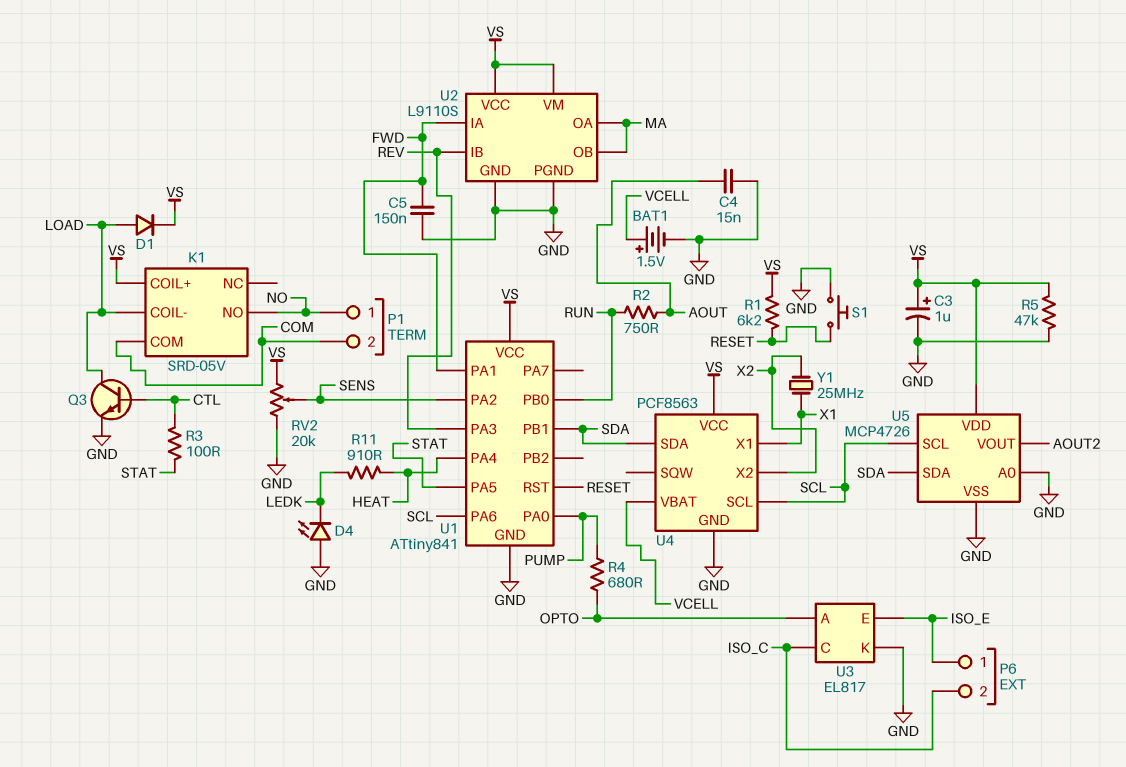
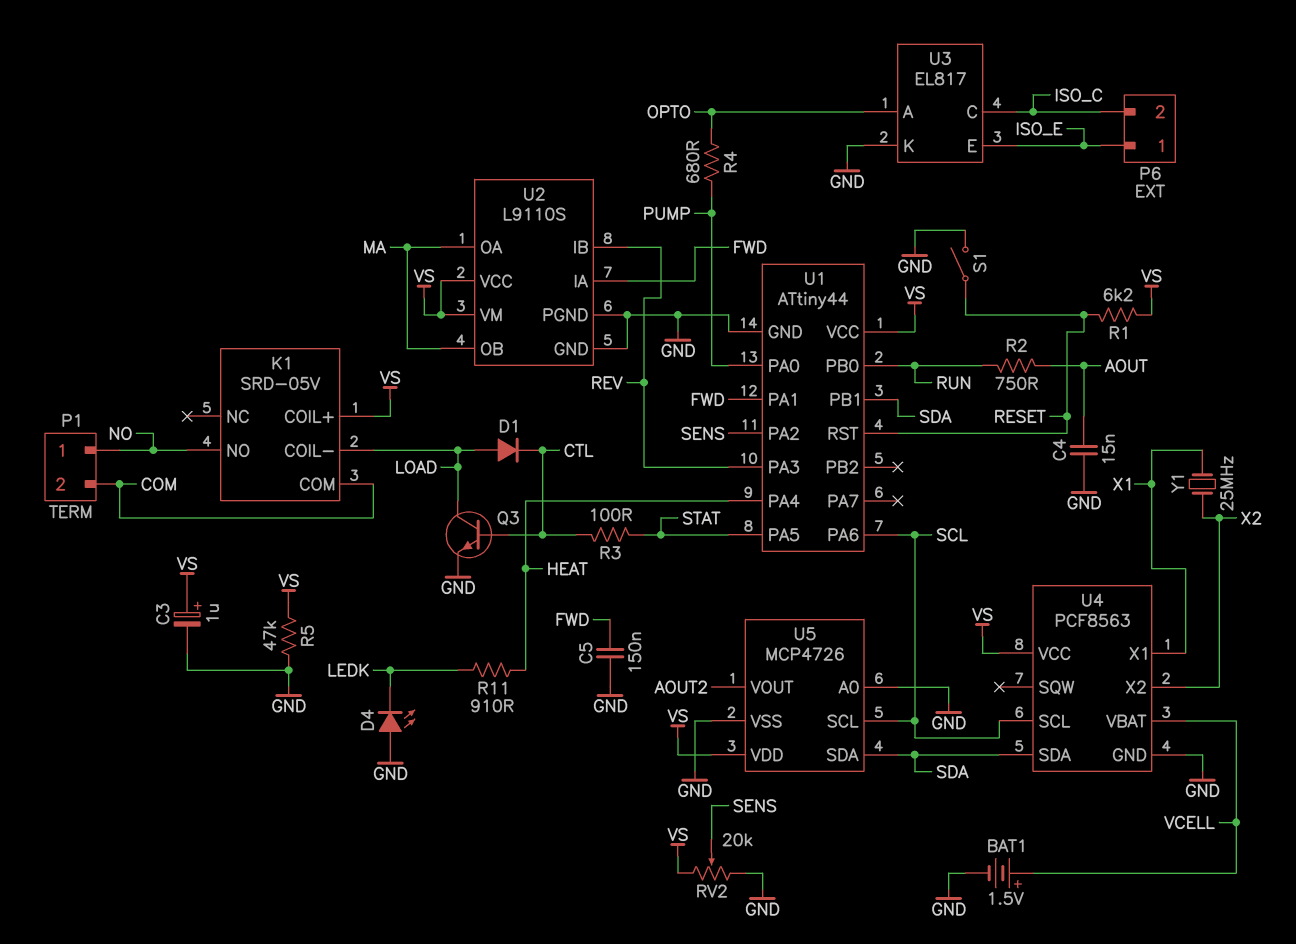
D1: diode (A LOAD, K VS) -> diode (A LOAD, K CTL)
S1: button (GND, RESET) -> switch (GND, RESET)
U1: ATtiny841 -> ATtiny44

